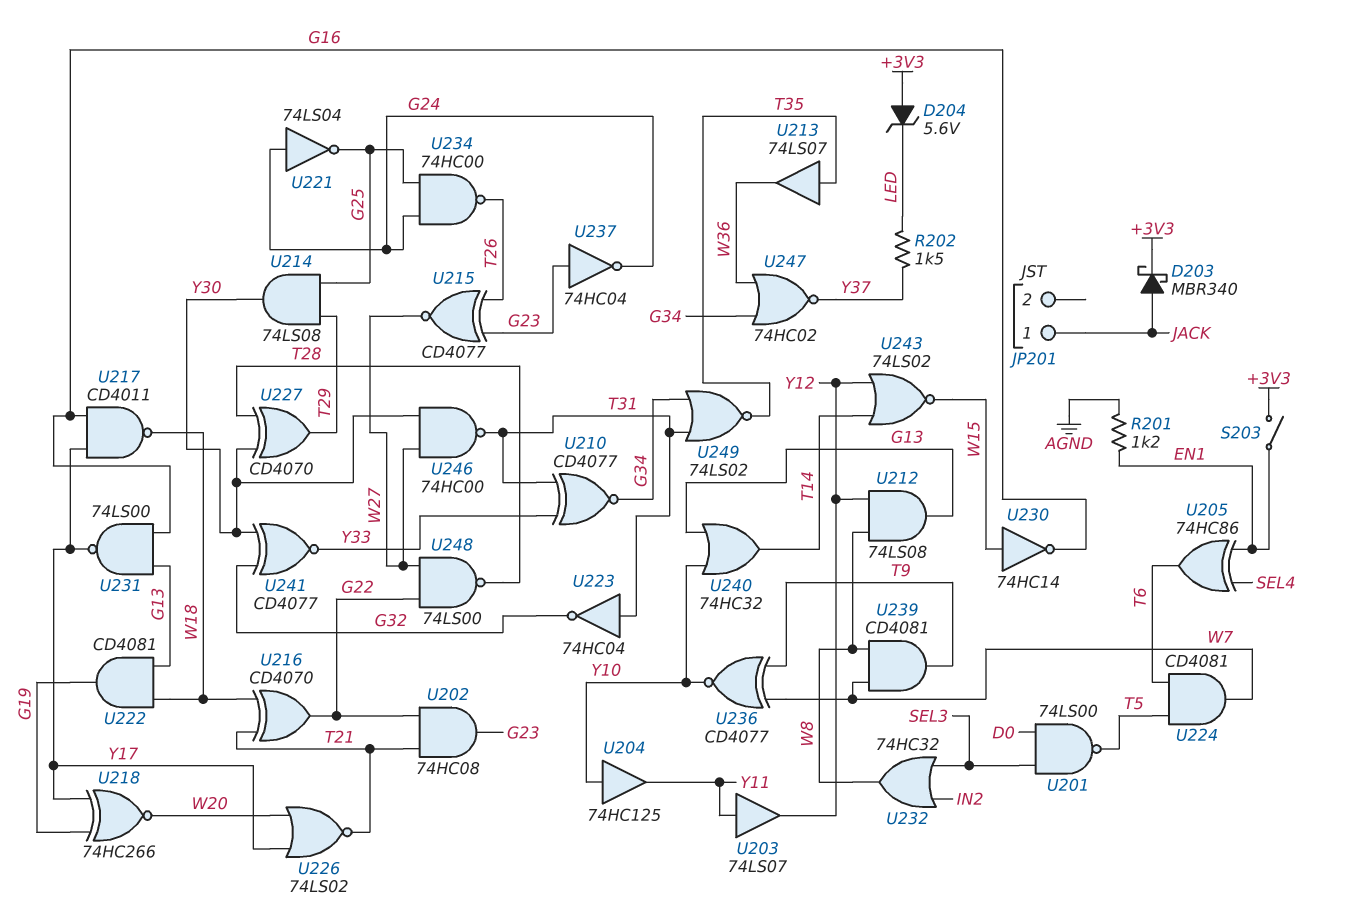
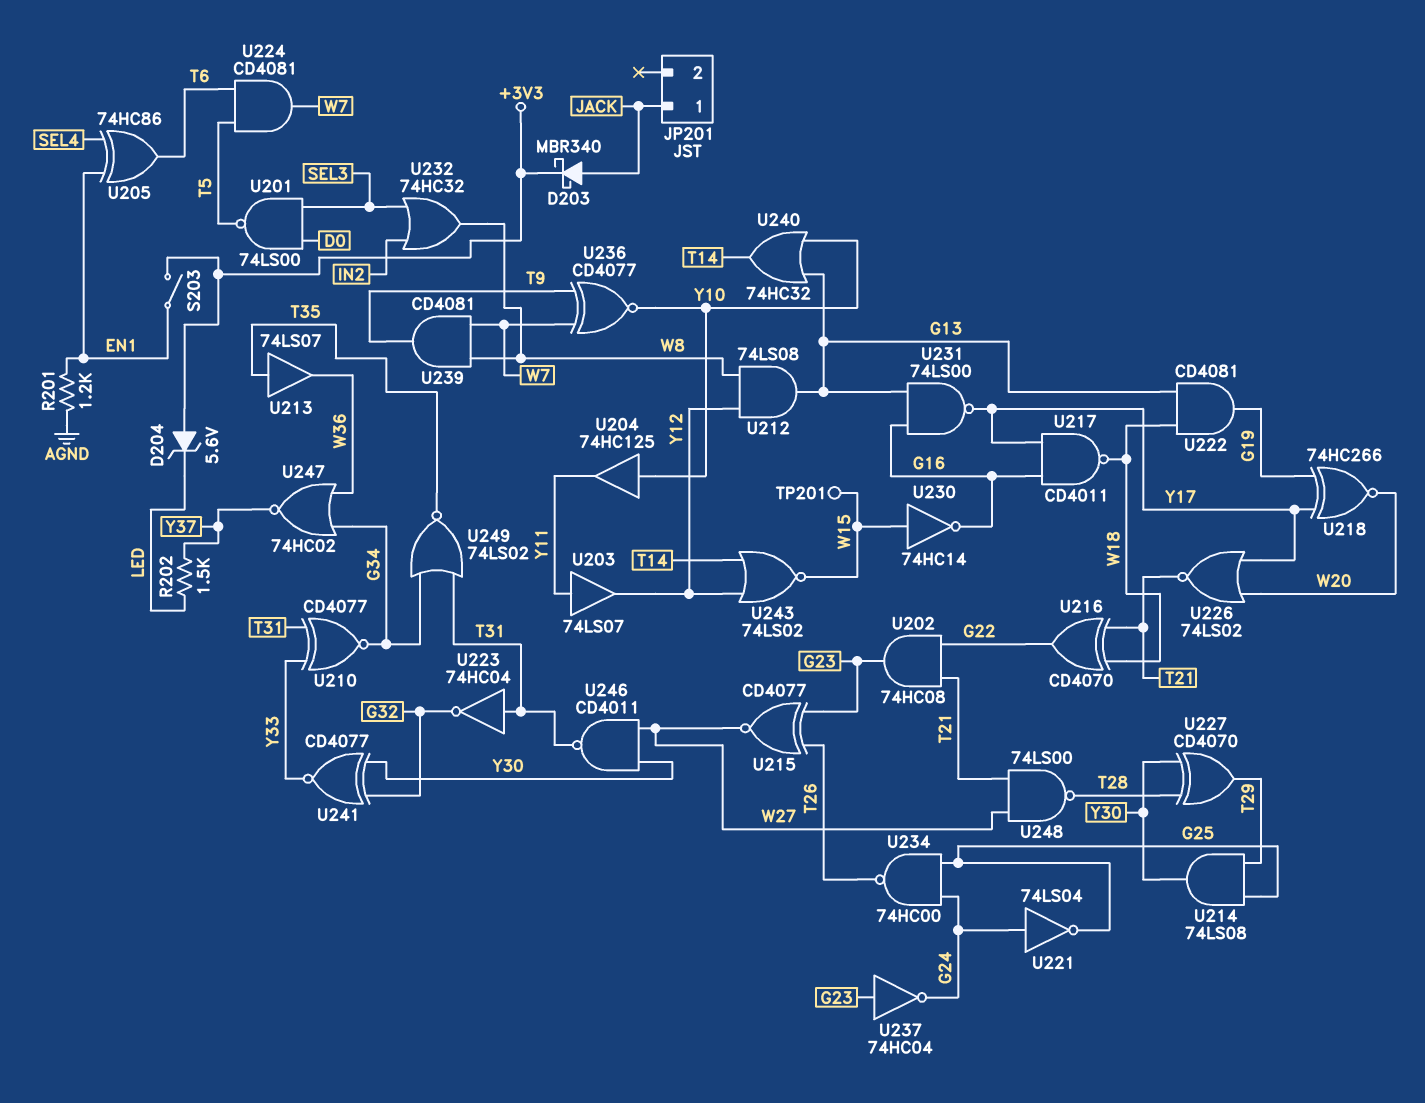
TP201: none -> test point (W15)
U246: NAND 74HC00 (in W27, in Y30, out T31) -> NAND CD4011 (in W27, in Y30, out T31)
U248: NAND 74LS00 (in G22, in W27, out T28) -> NAND 74LS00 (in T21, in W27, out T28)

